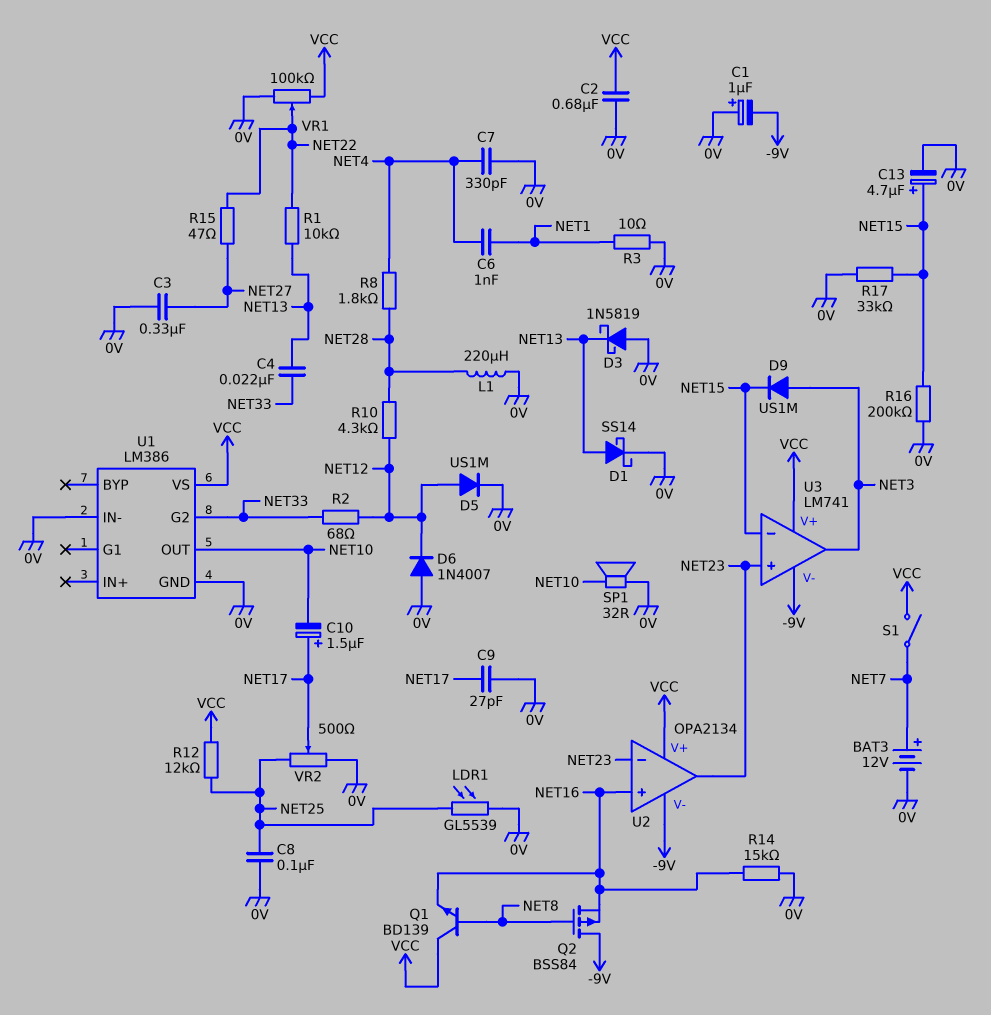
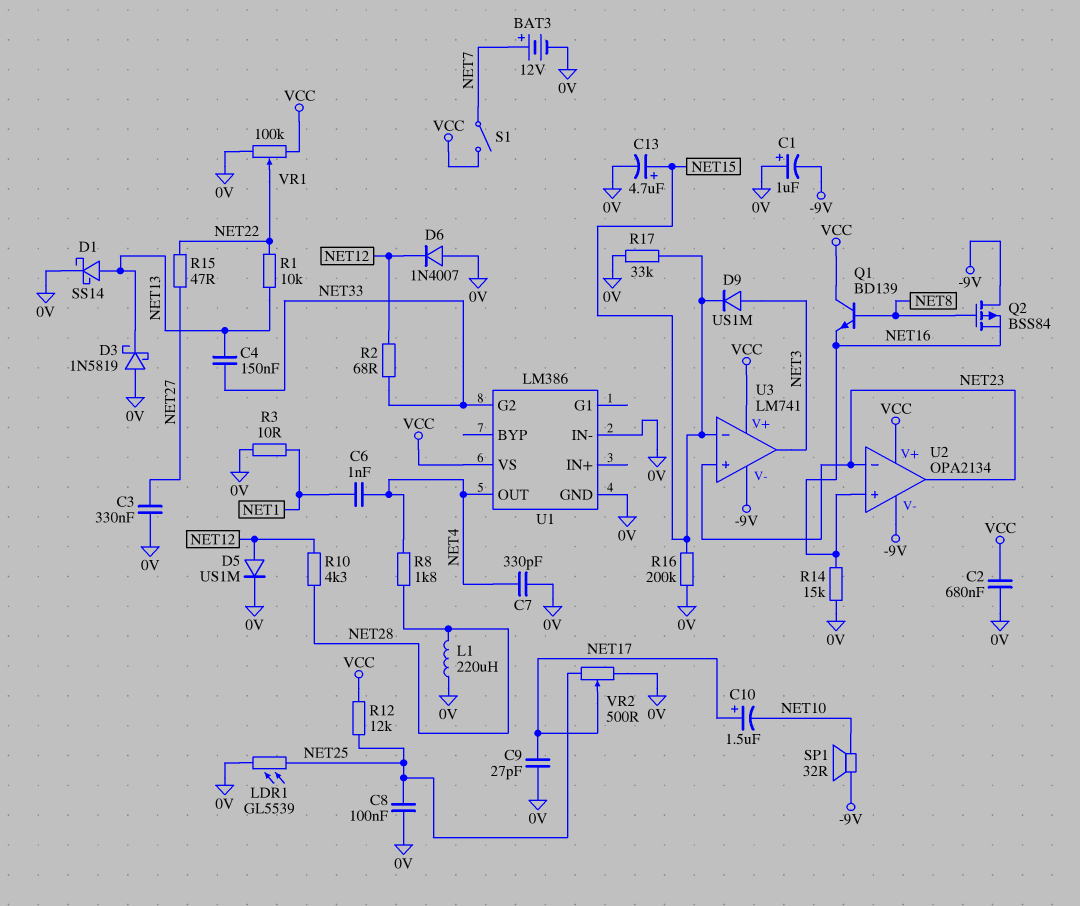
C4: 22nF (NET13, NET33) -> 150nF (NET13, NET33)
SP1: speaker 32R (0V, NET10) -> speaker 32R (-9V, NET10)
U1 pin OUT: NET10 -> NET4

